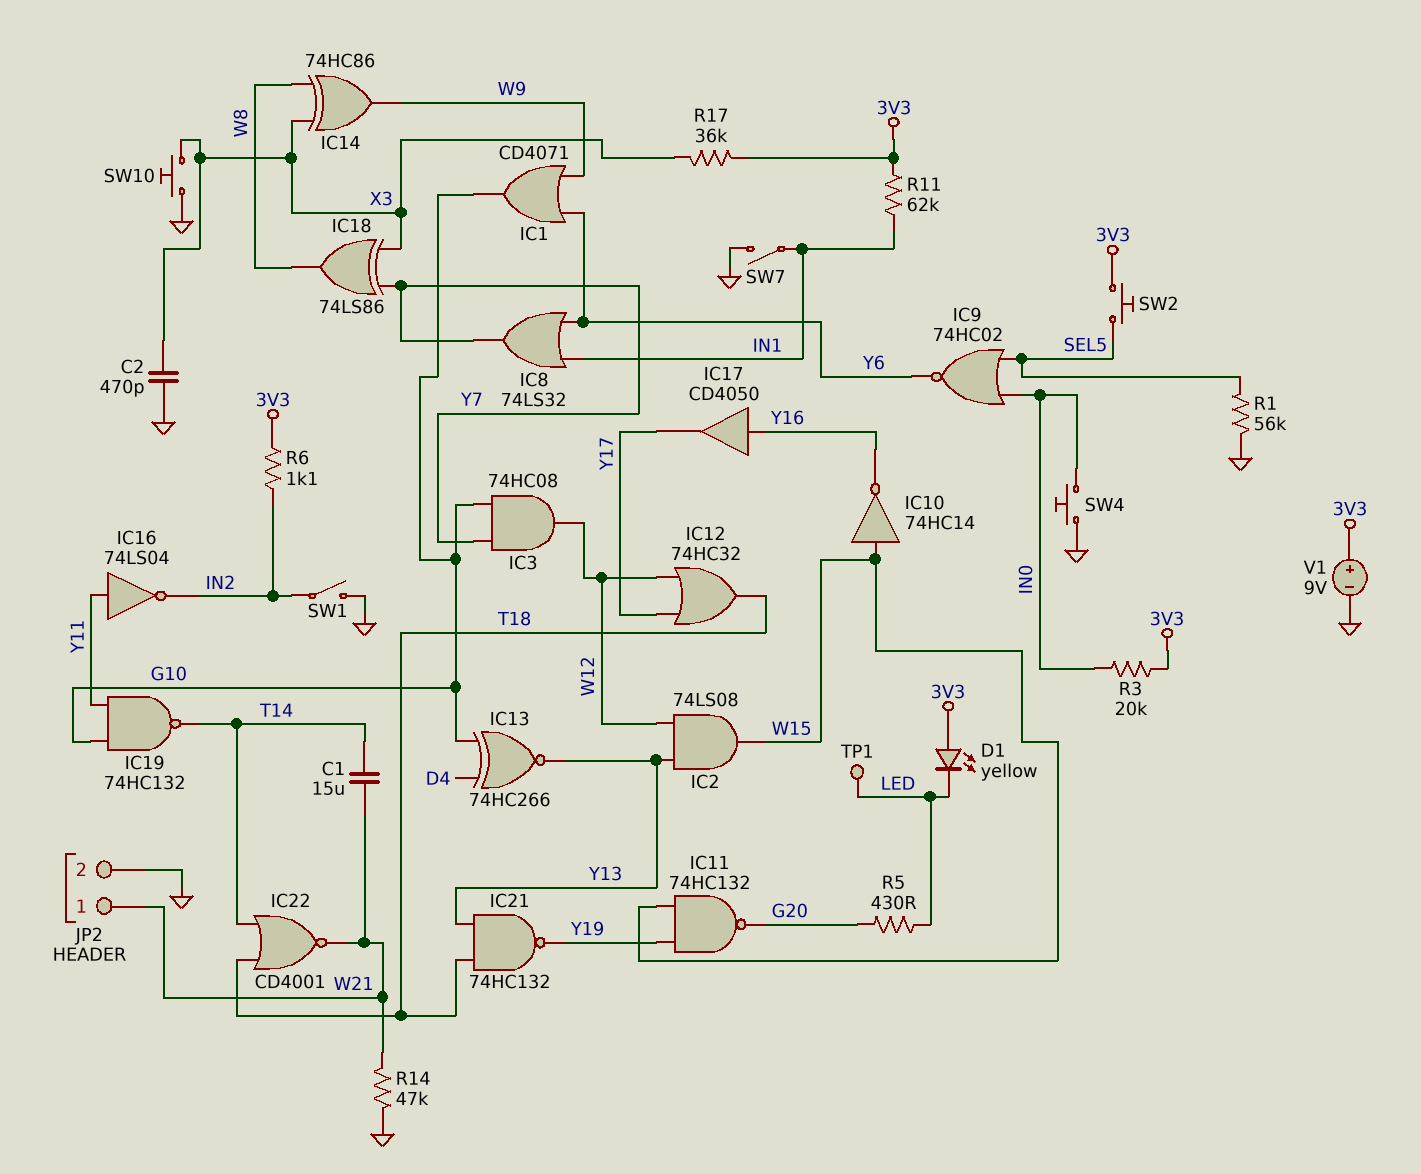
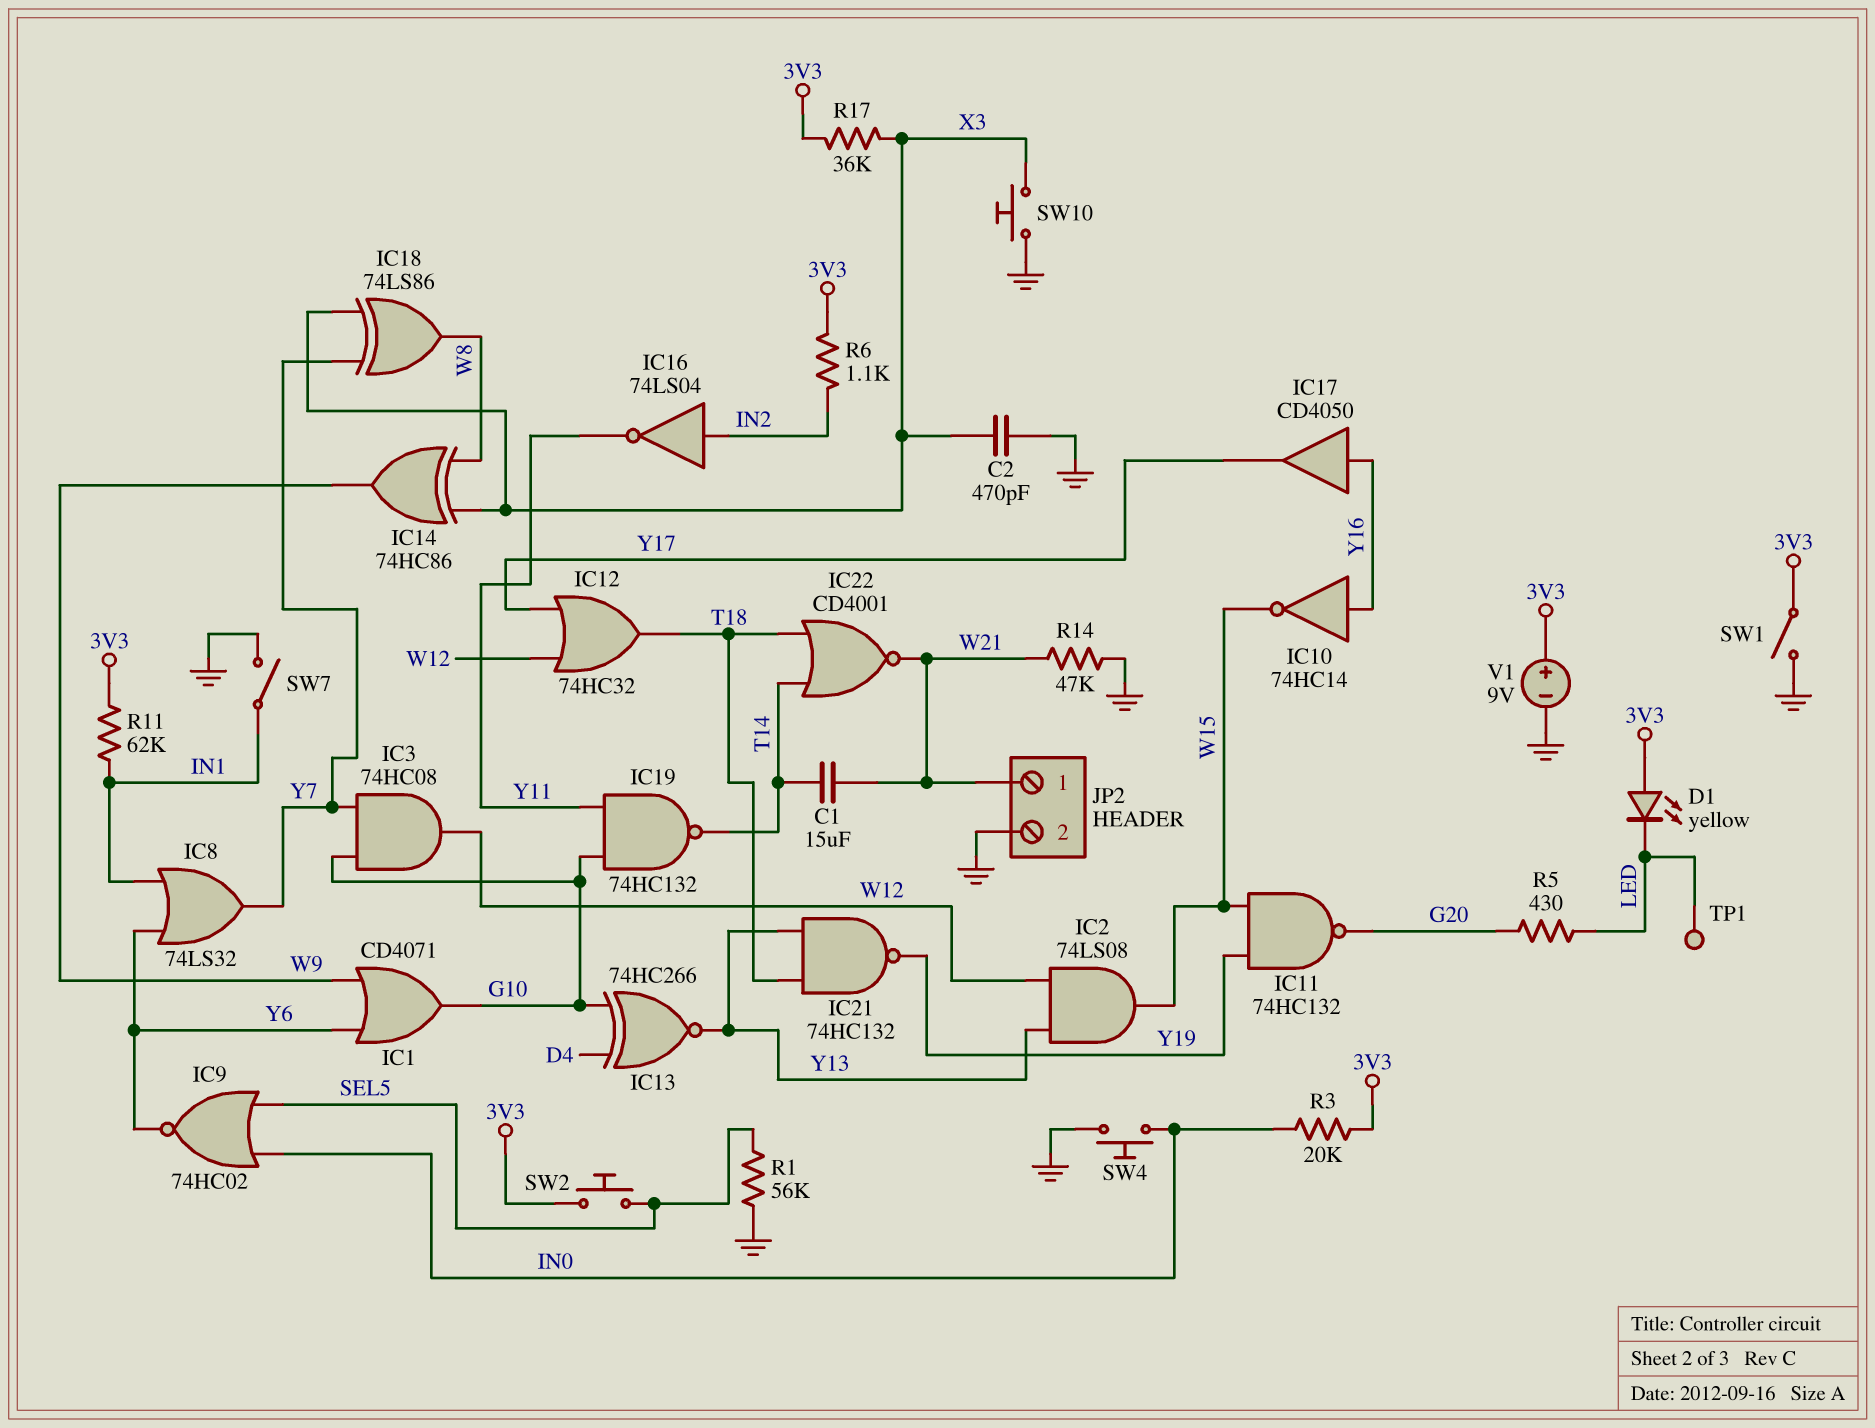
IC10: NOT 74HC14 (in W15, out Y16) -> NOT 74HC14 (in Y16, out W15)
IC16: NOT 74LS04 (in Y11, out IN2) -> NOT 74LS04 (in IN2, out Y11)
SW1: switch (GND, IN2) -> switch (3V3, GND)

